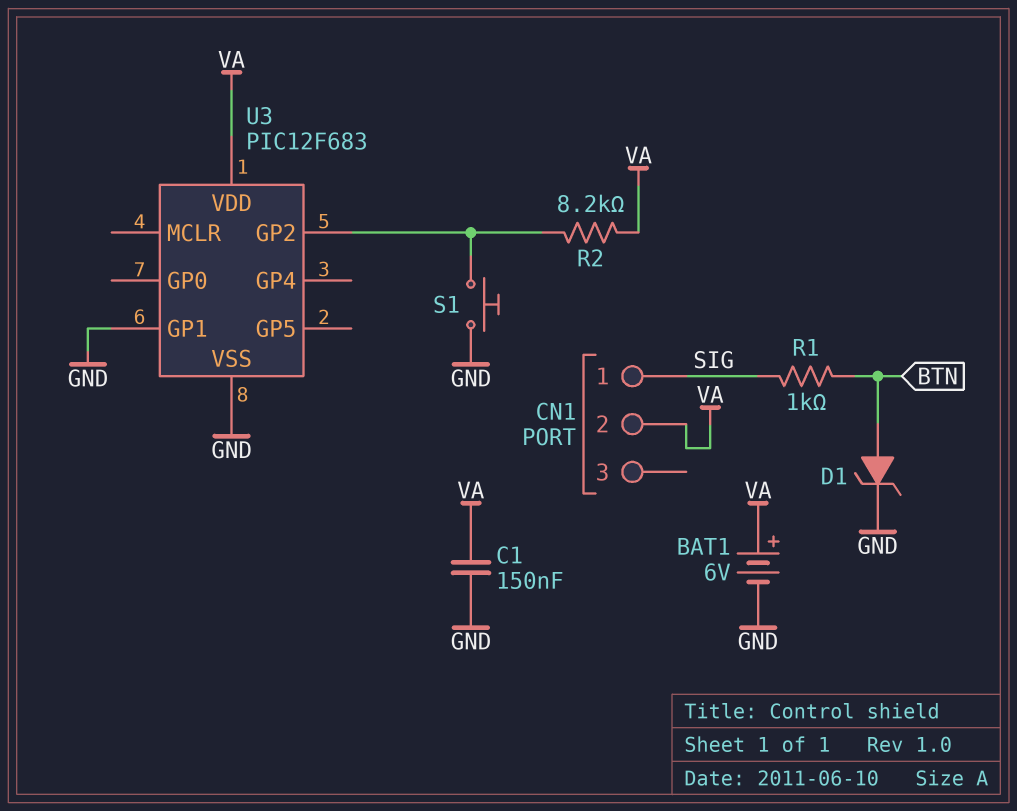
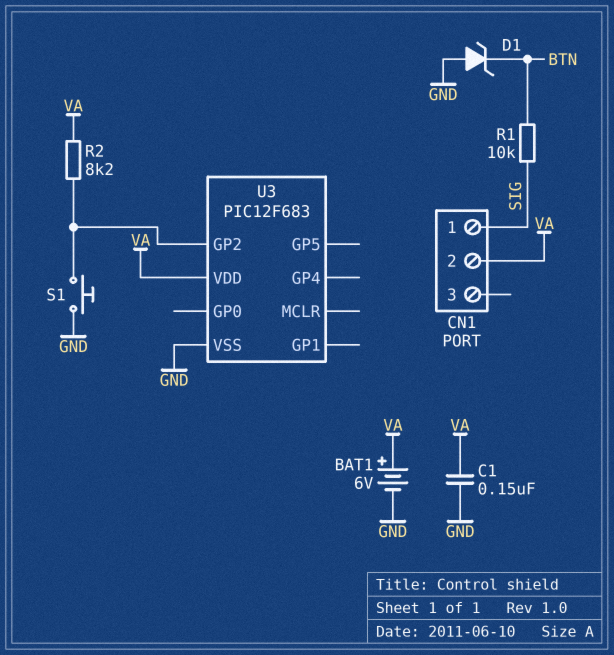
D1: zener (A BTN, K GND) -> zener (A GND, K BTN)
R1: 1k (BTN, SIG) -> 10k (BTN, SIG)
U3 pin GP1: GND -> none

